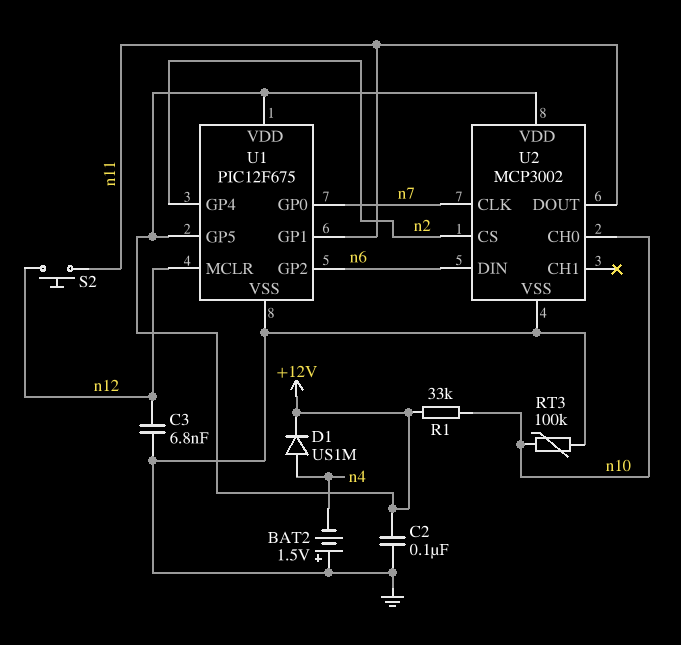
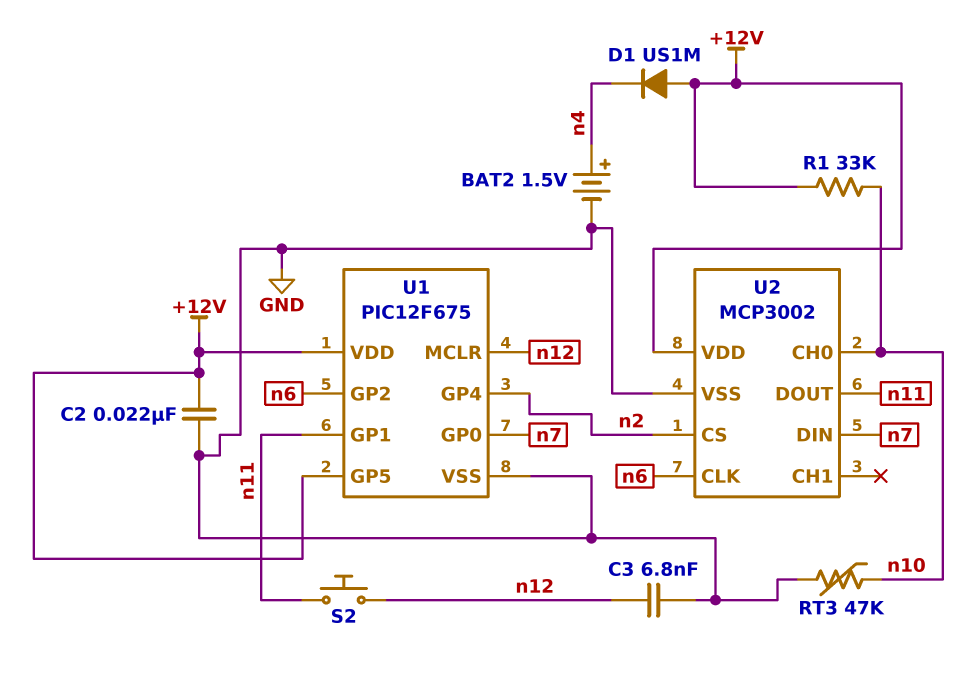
BAT2: 1.5V (plus GND, minus n4) -> 1.5V (plus n4, minus GND)
C2: 100nF (+12V, GND) -> 22nF (+12V, GND)
D1: diode US1M (A n4, K +12V) -> diode US1M (A +12V, K n4)
RT3: 100k (GND, n10) -> 47k (GND, n10)
U2 pin CLK: n7 -> n6
U2 pin DIN: n6 -> n7

